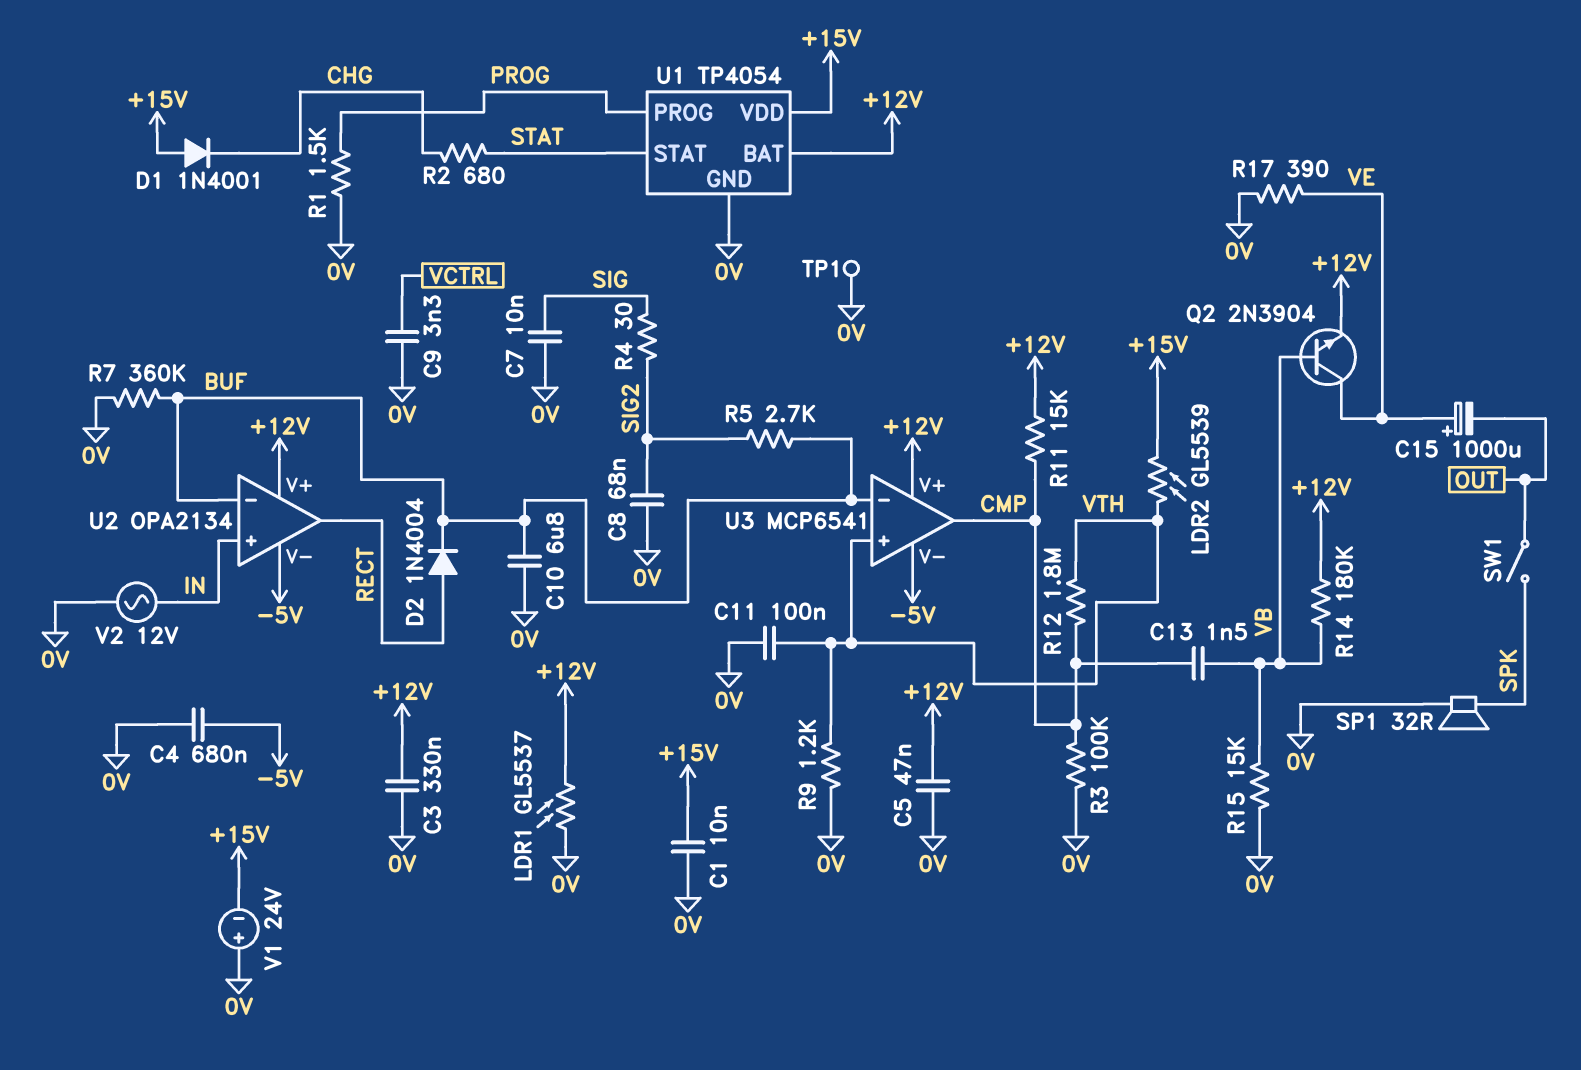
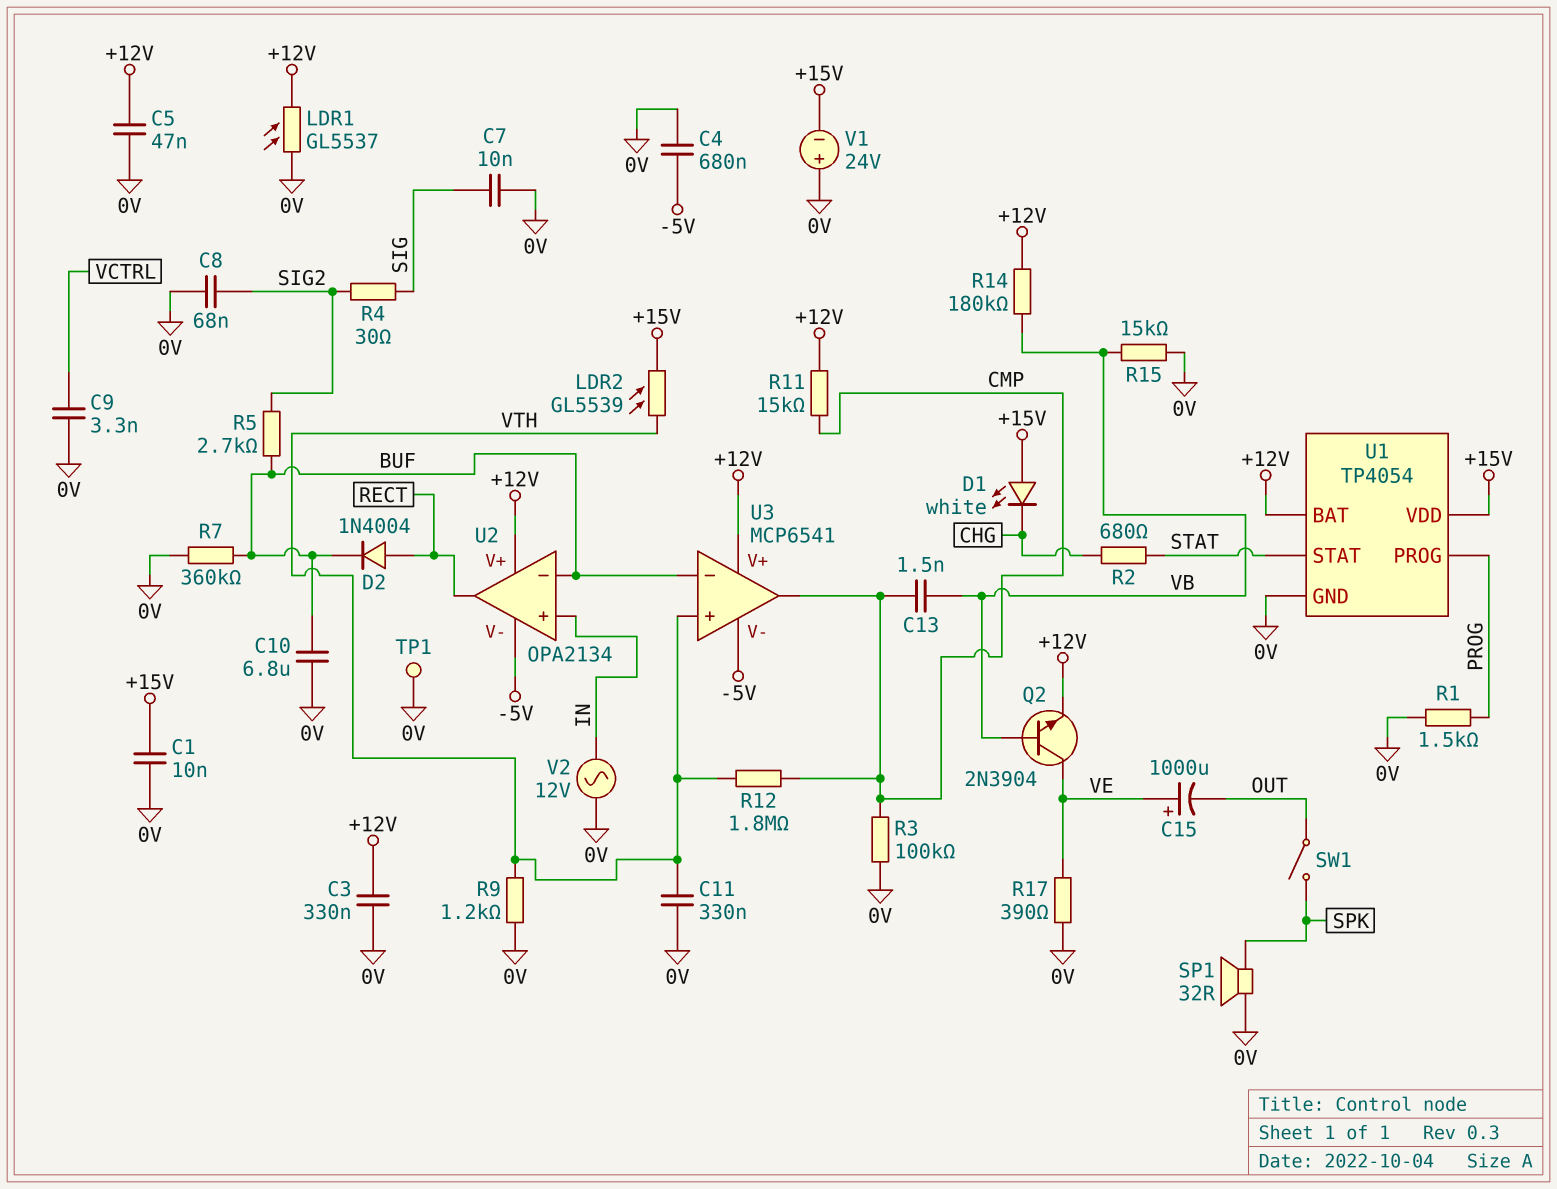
C11: 100nF (0V, VTH) -> 330nF (0V, VTH)
D1: diode 1N4001 (A +15V, K CHG) -> LED white (A +15V, K CHG)

